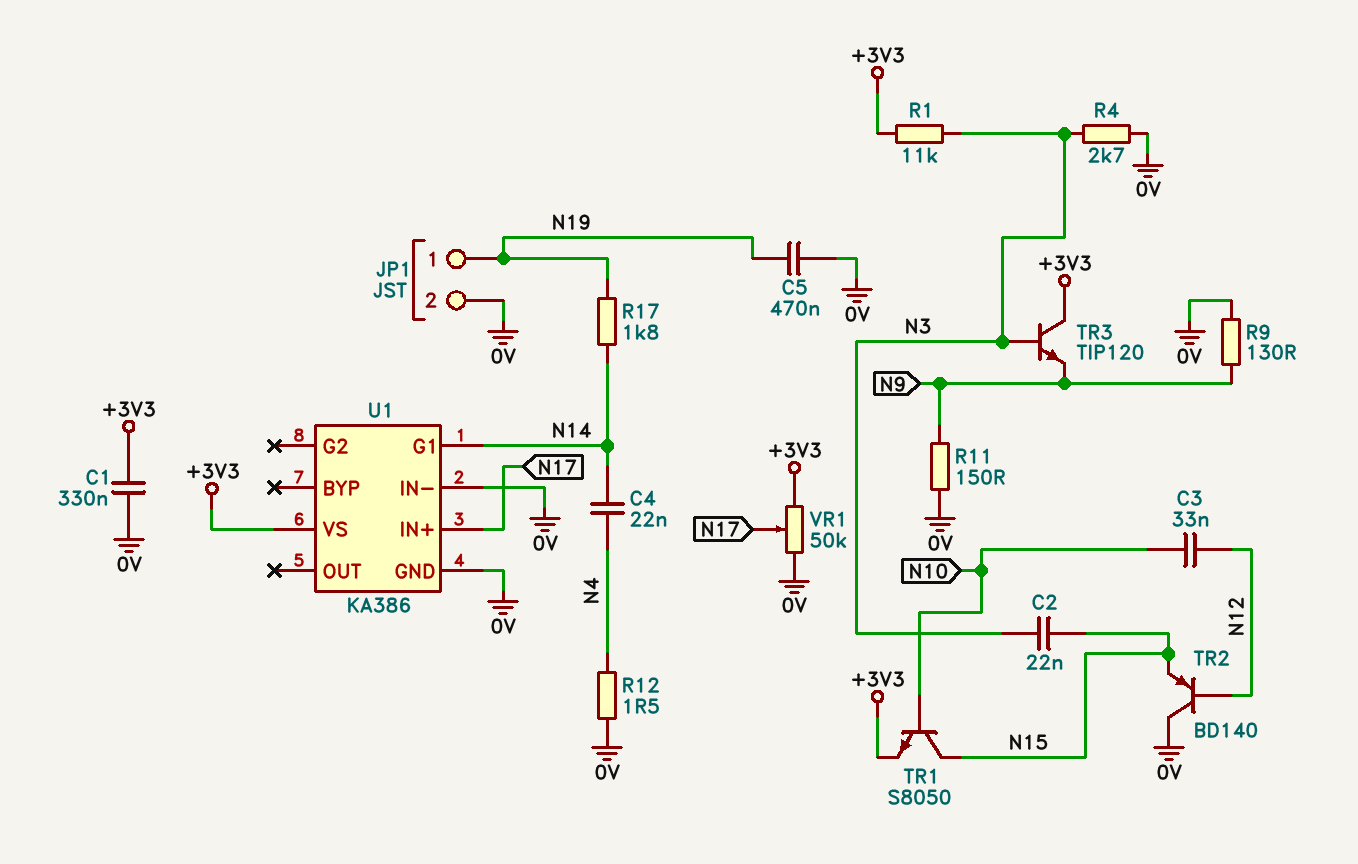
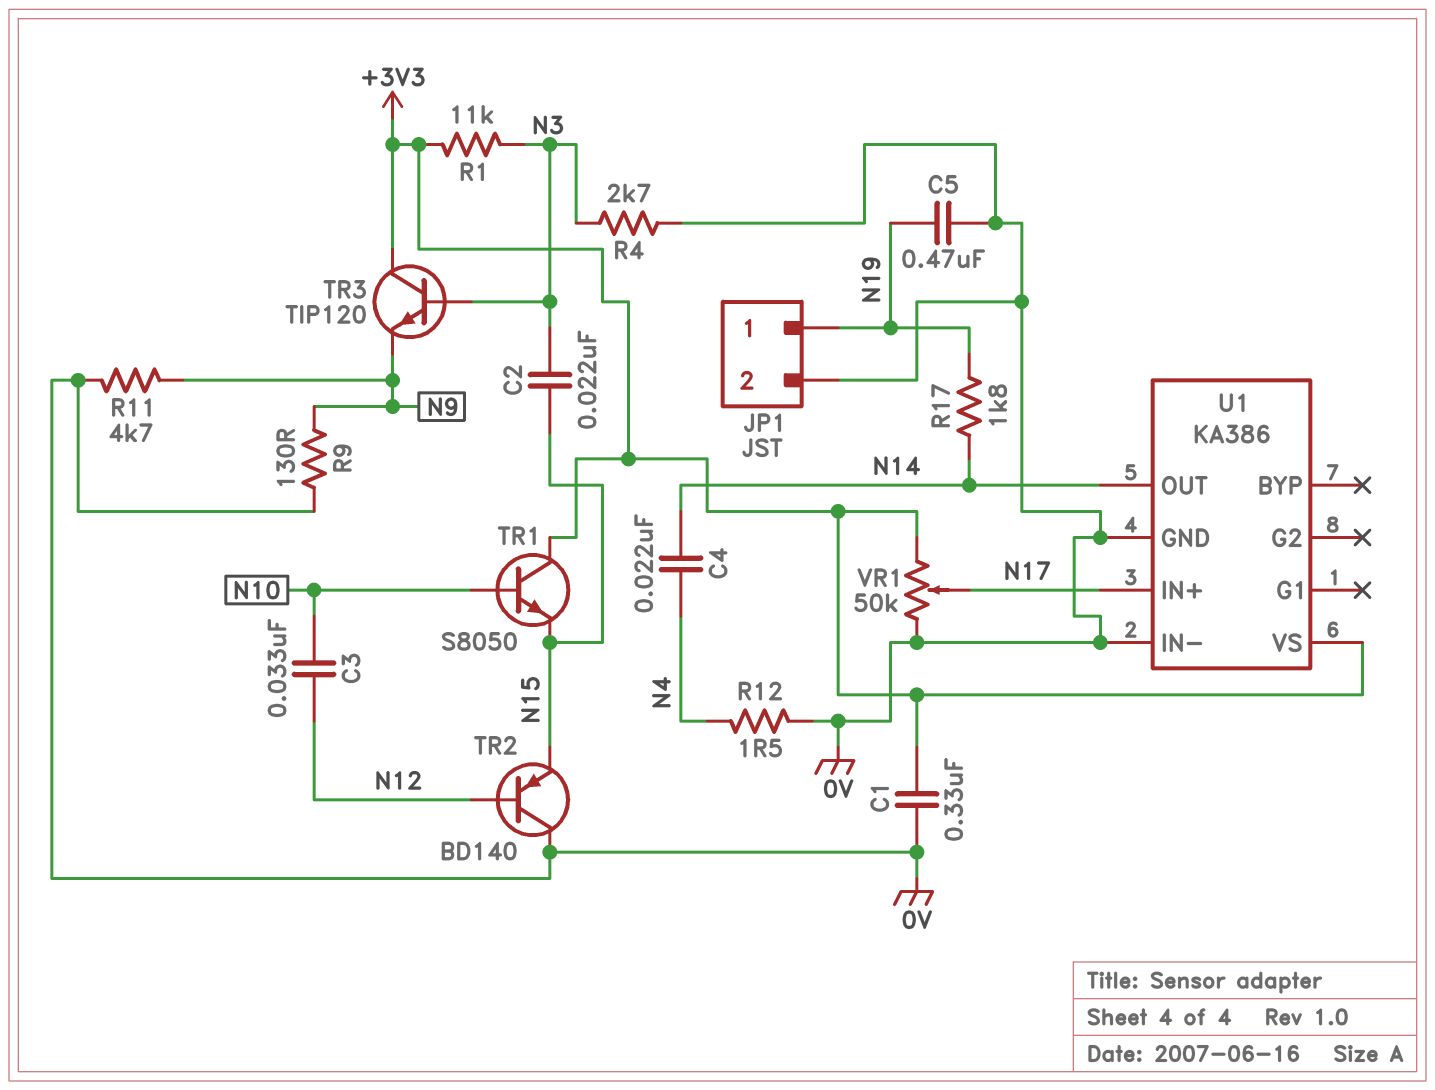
R11: 150 (0V, N9) -> 4.7k (0V, N9)
TR1: NPN S8050 (B N10, C N15, E +3V3) -> NPN S8050 (B N10, C +3V3, E N15)
U1 pin G1: N14 -> none
U1 pin OUT: none -> N14

